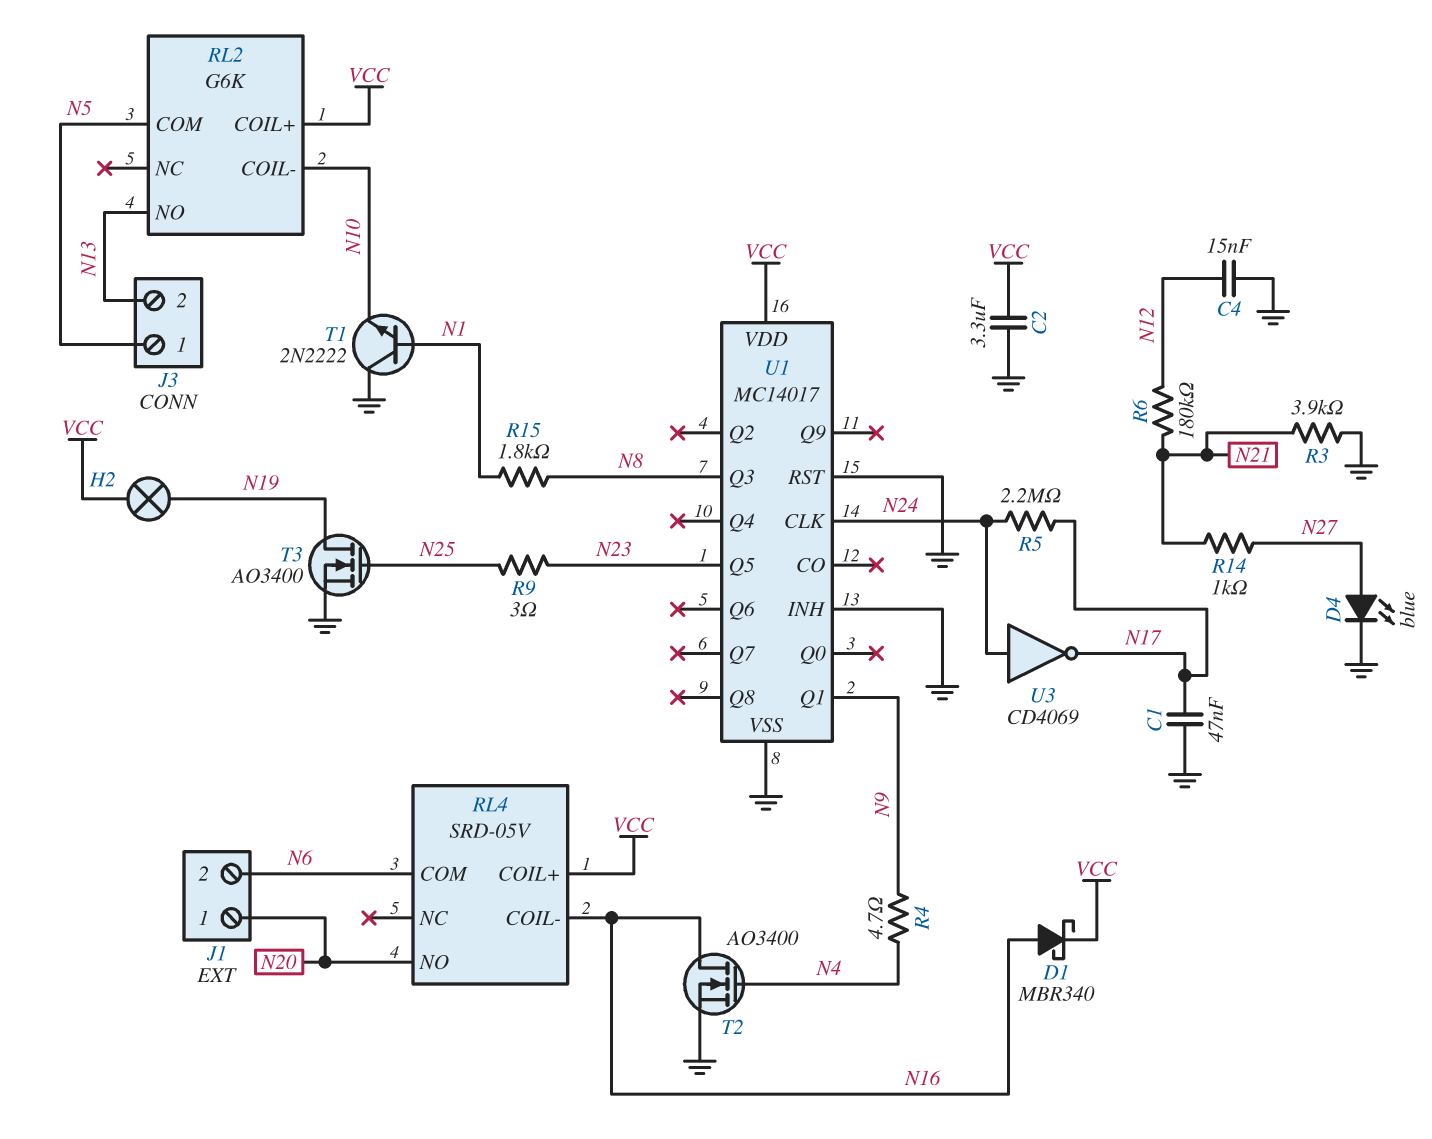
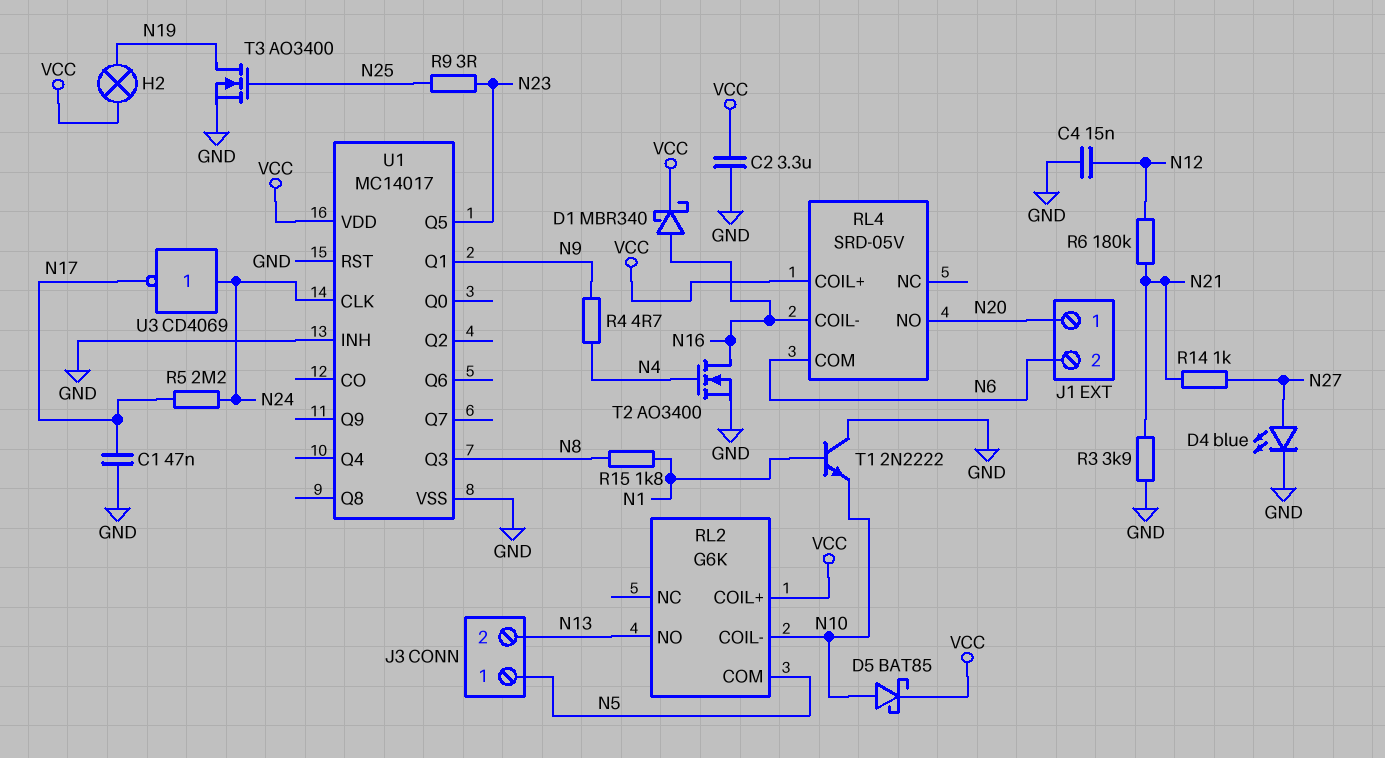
D5: none -> schottky BAT85 (A N10, K VCC)

